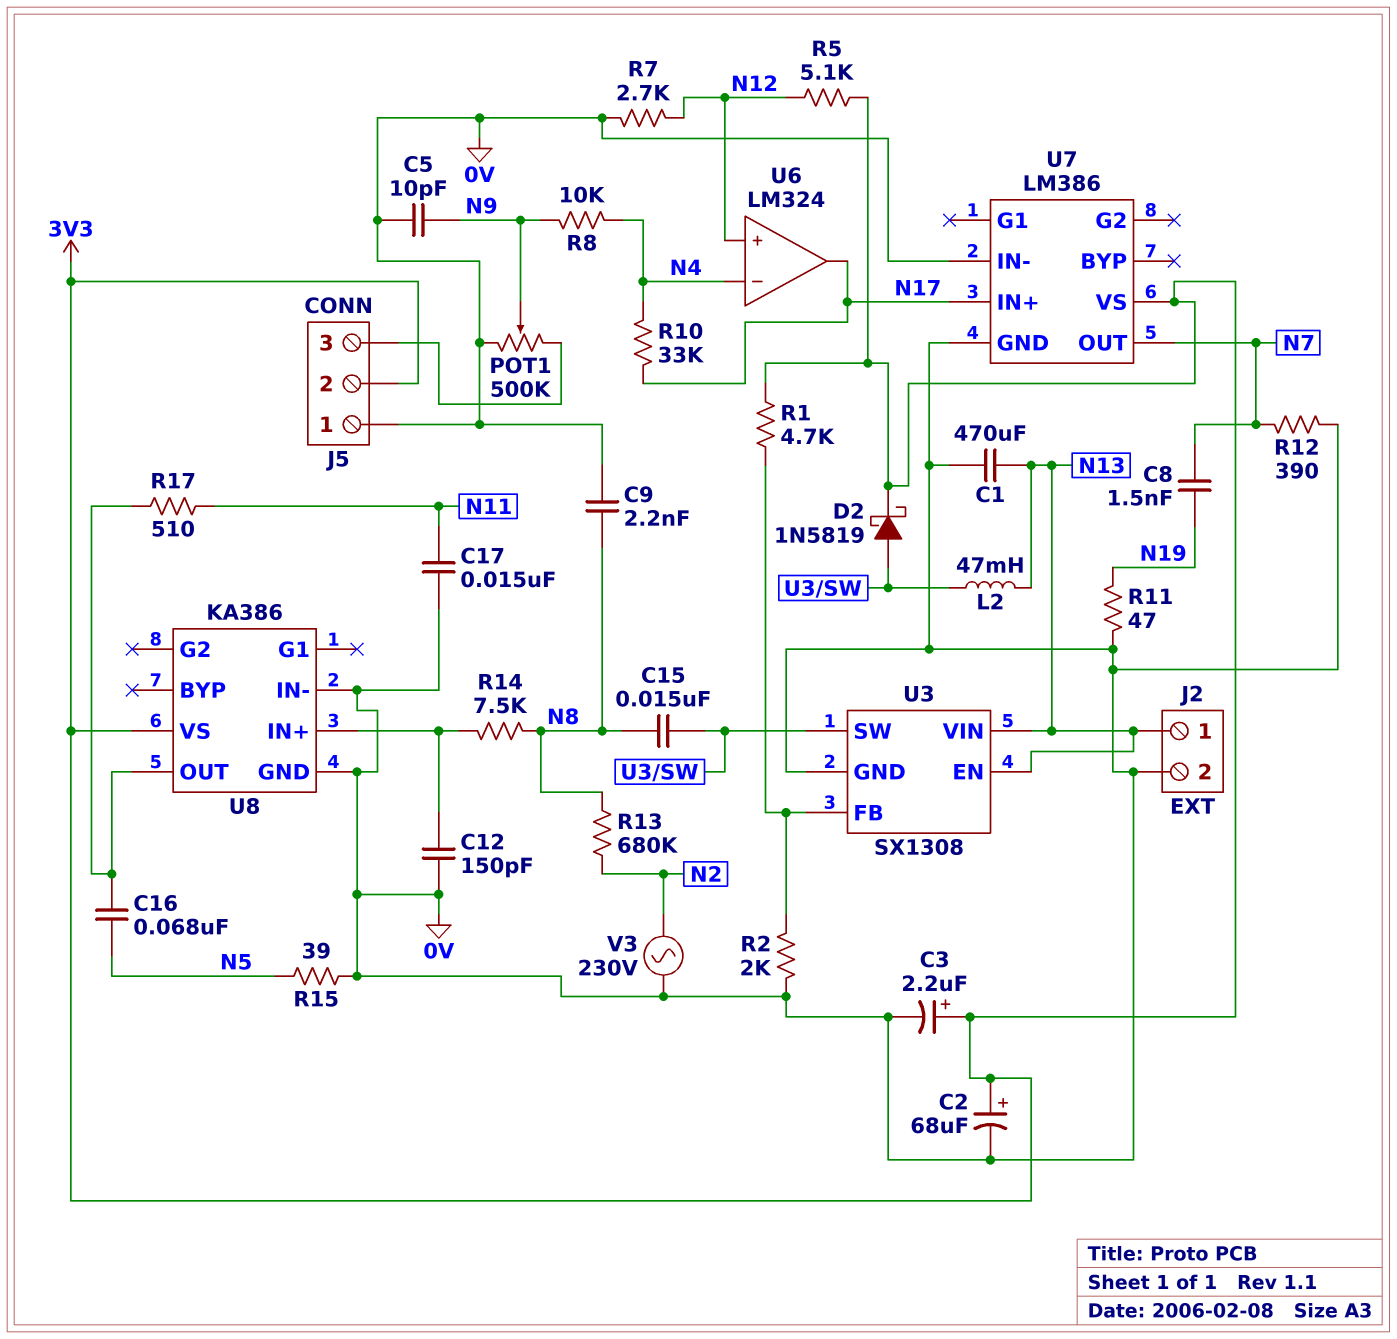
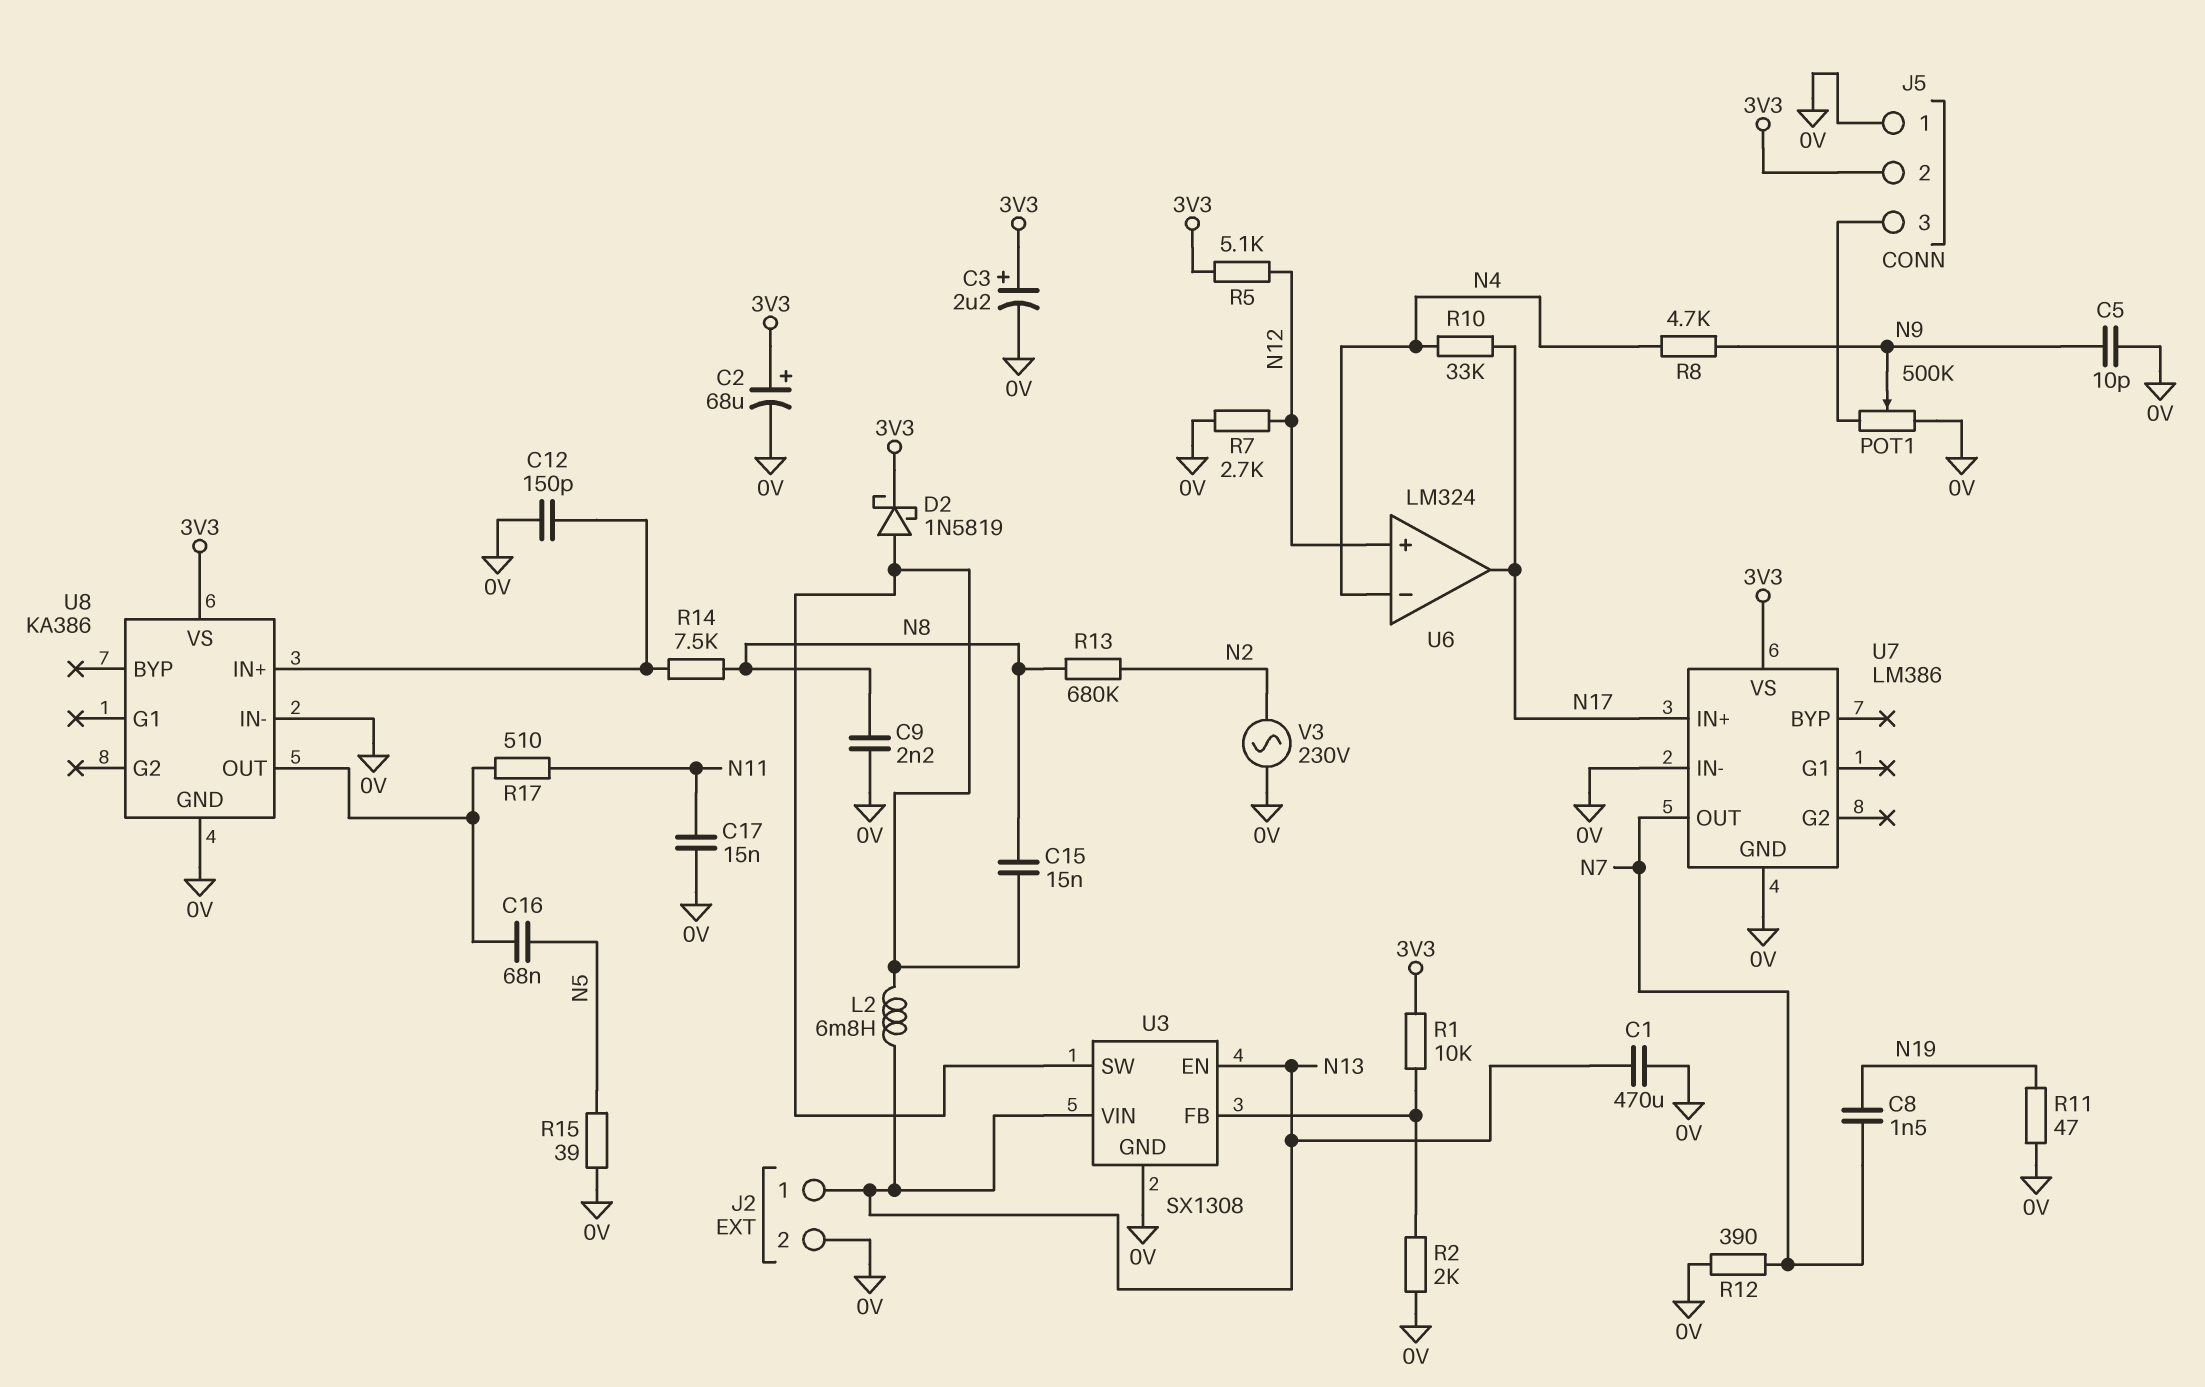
L2: 47mH (N13, U3/SW) -> 6.8mH (N13, U3/SW)
R1: 4.7k (3V3, U3/FB) -> 10k (3V3, U3/FB)
R8: 10k (N4, N9) -> 4.7k (N4, N9)

